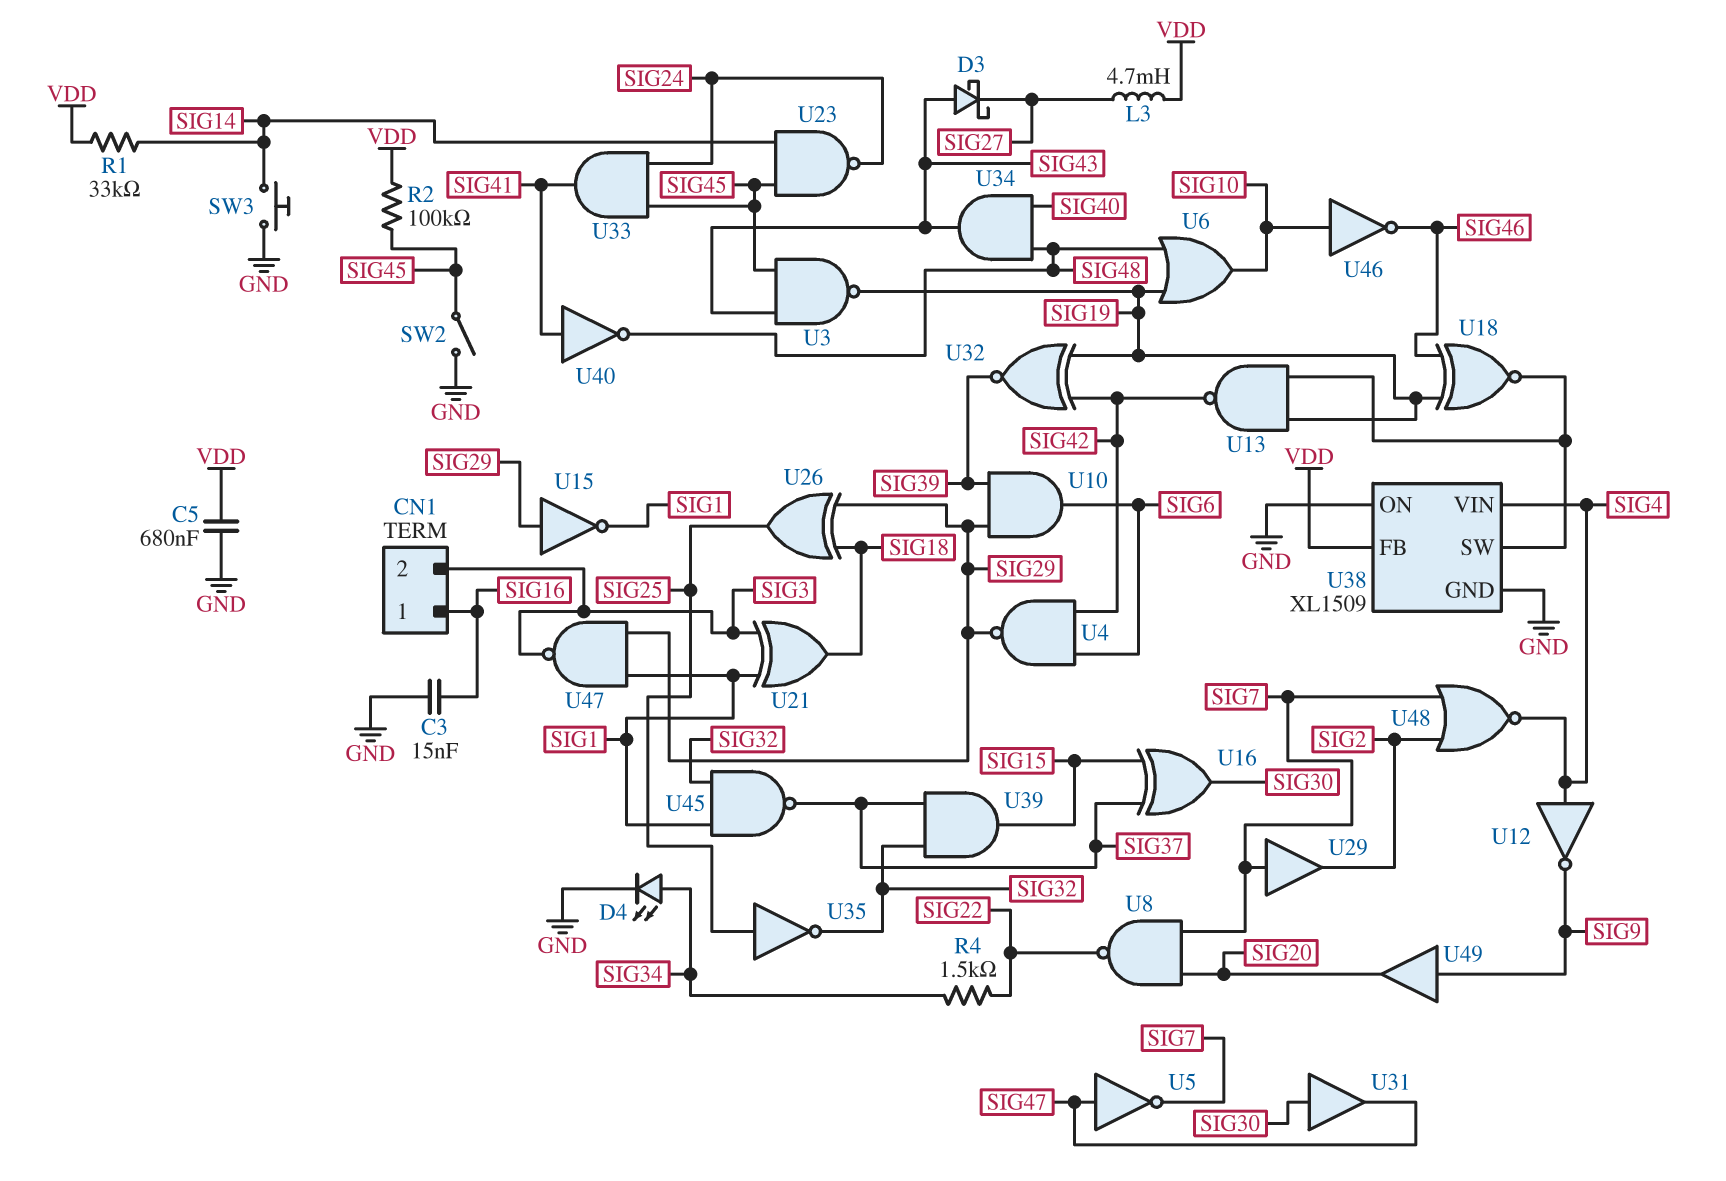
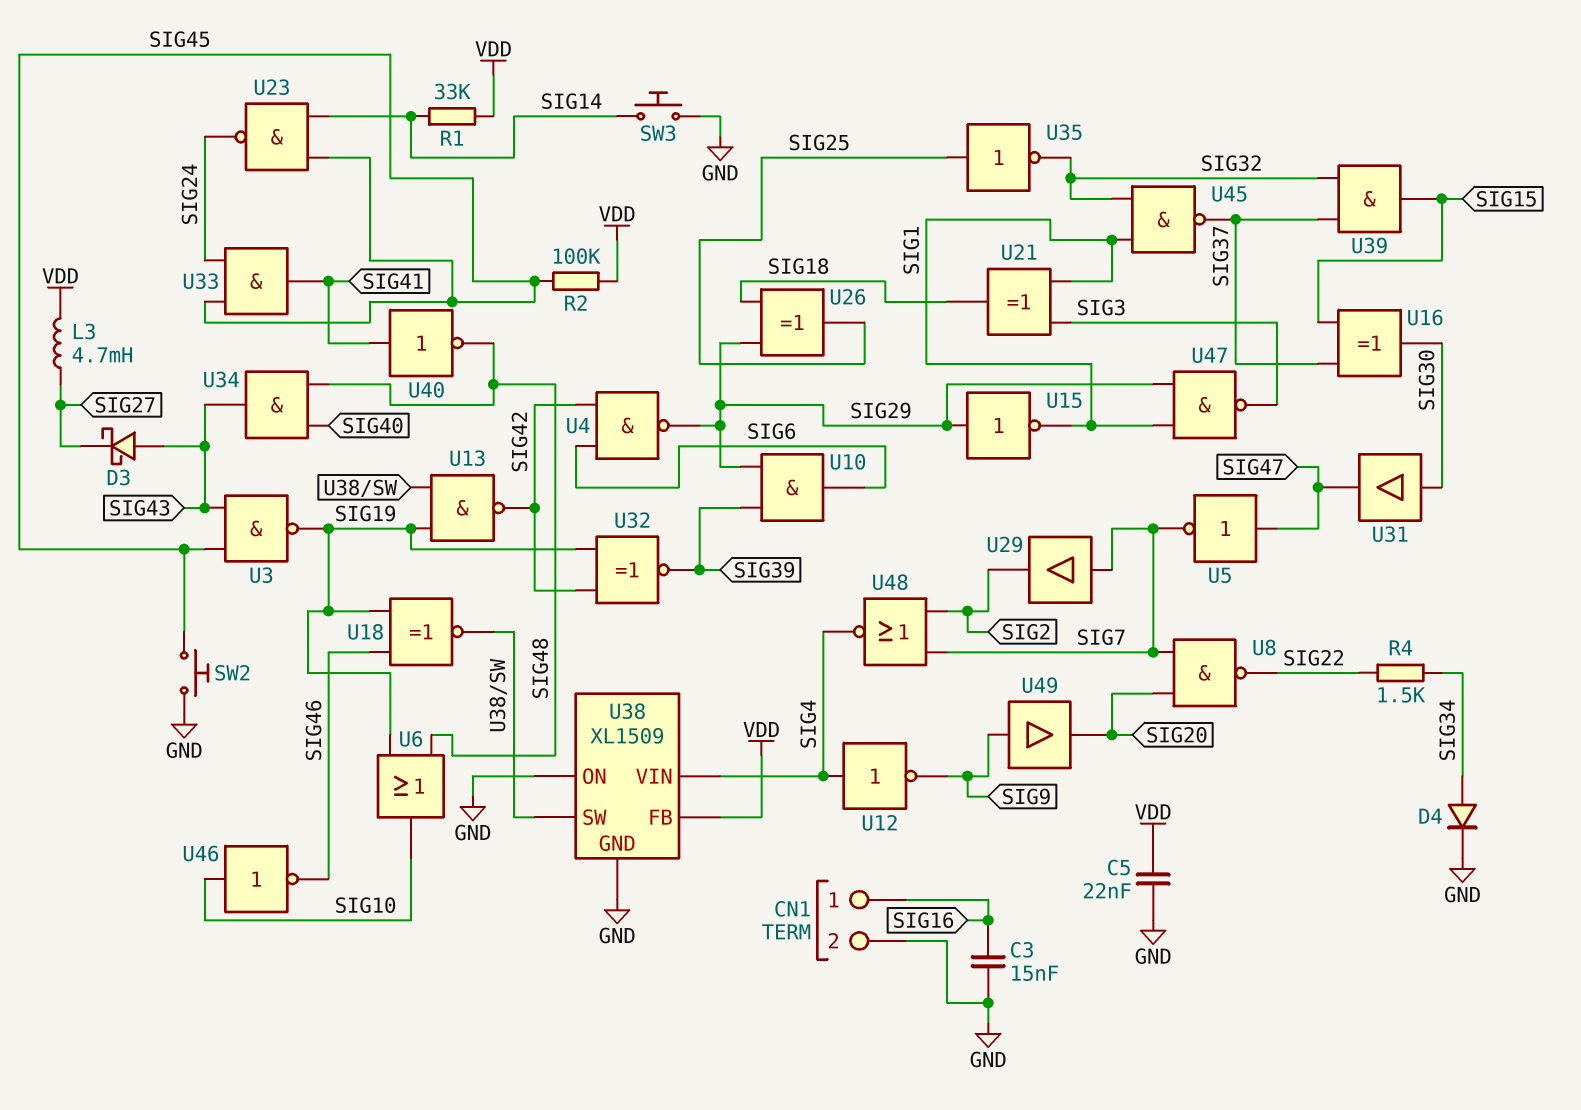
C5: 680nF (GND, VDD) -> 22nF (GND, VDD)
CN1 pin 2: SIG3 -> GND
D4: LED (A SIG34, K GND) -> diode (A SIG34, K GND)
SW2: switch (GND, SIG45) -> button (GND, SIG45)

